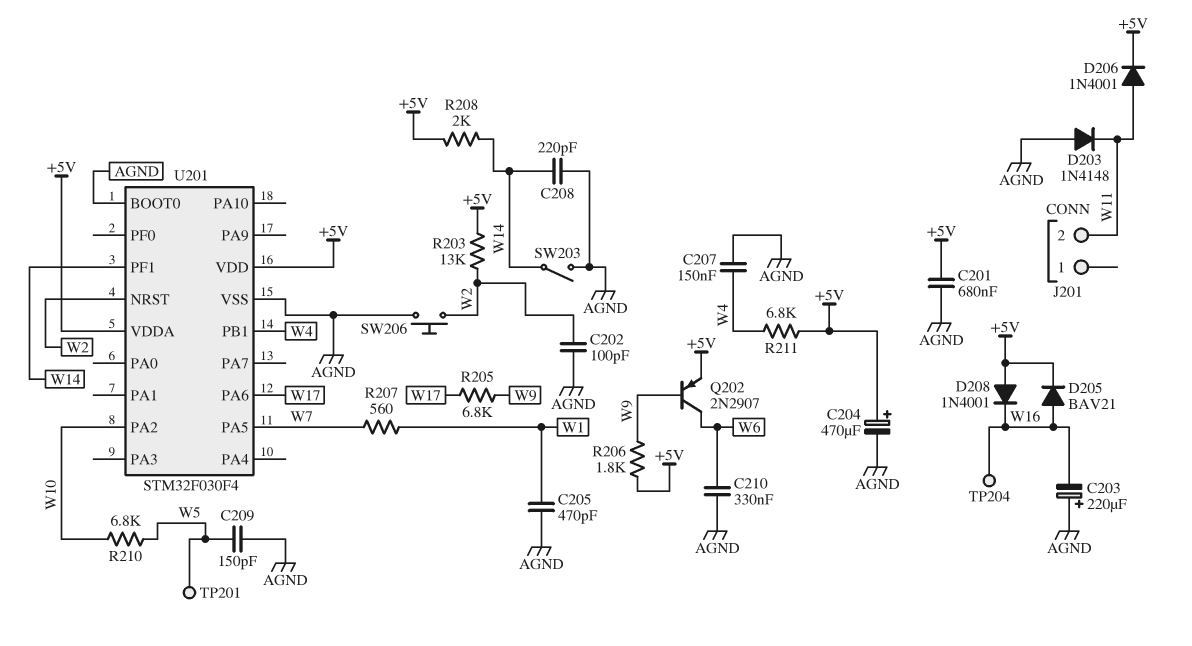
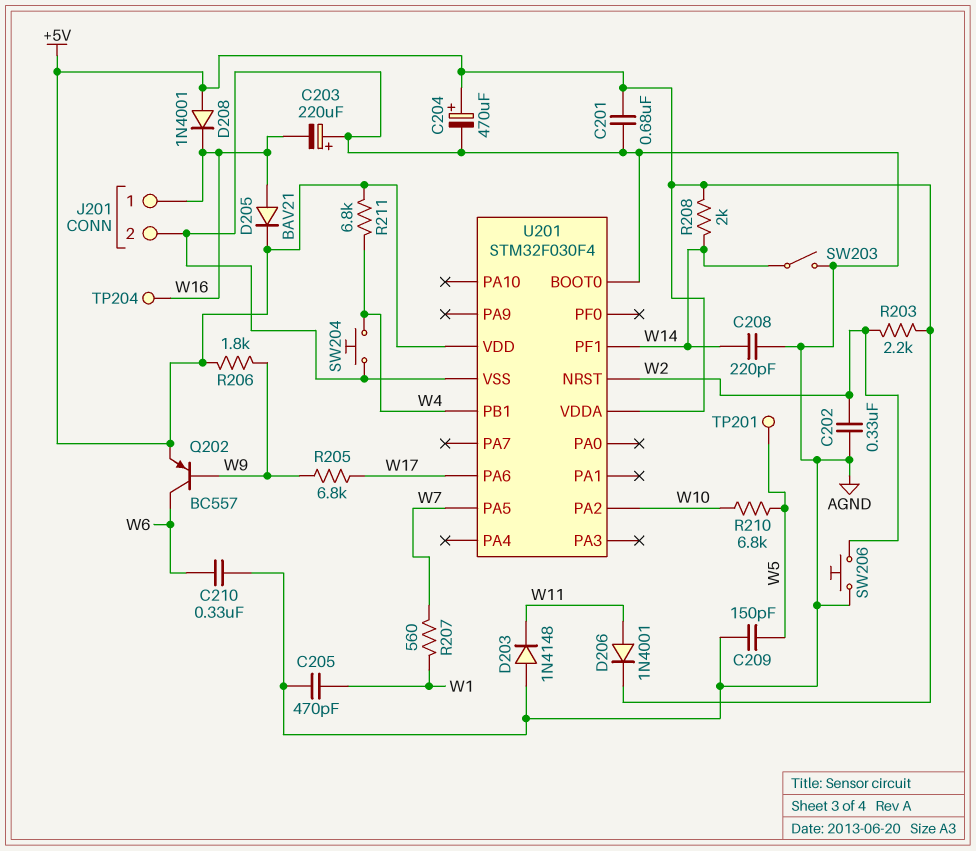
C202: 100pF (AGND, W2) -> 330nF (AGND, W2)
C207: 150nF (AGND, W4) -> none
J201 pin 1: none -> W16
J201 pin 2: W11 -> AGND
Q202: PNP 2N2907 (B W9, C W6, E +5V) -> PNP BC557 (B W9, C W6, E +5V)
R203: 13k (+5V, W2) -> 2.2k (+5V, W2)
SW204: none -> button (AGND, W4)

